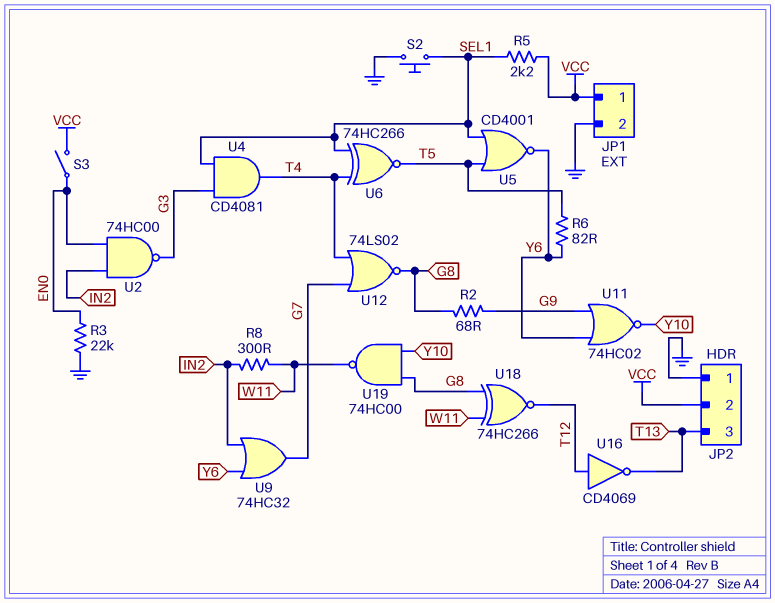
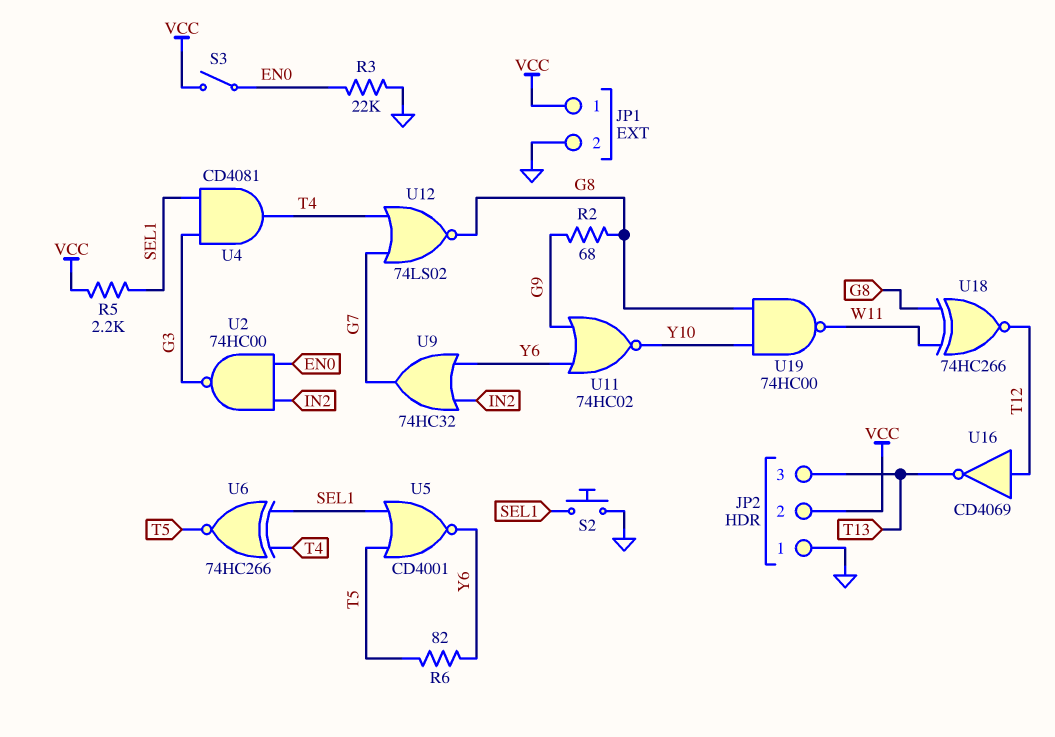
R8: 300 (IN2, W11) -> none

